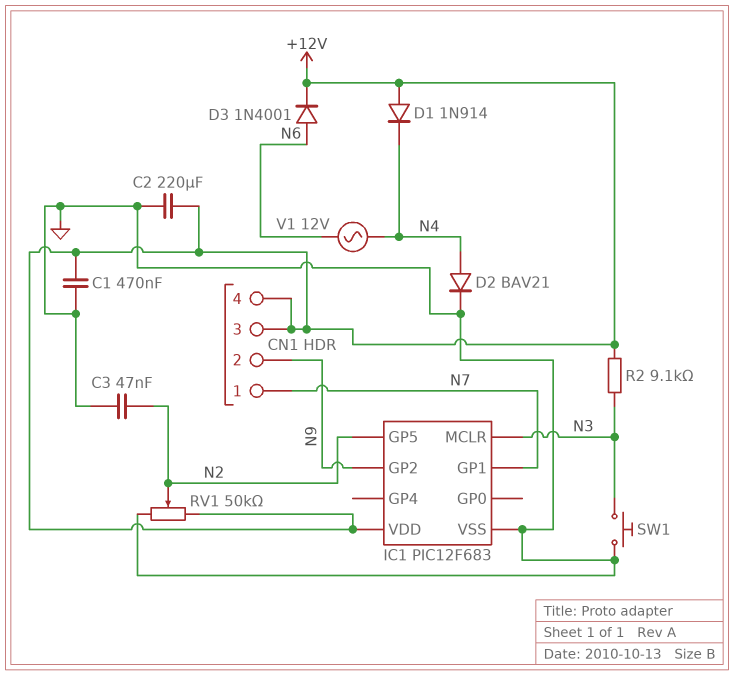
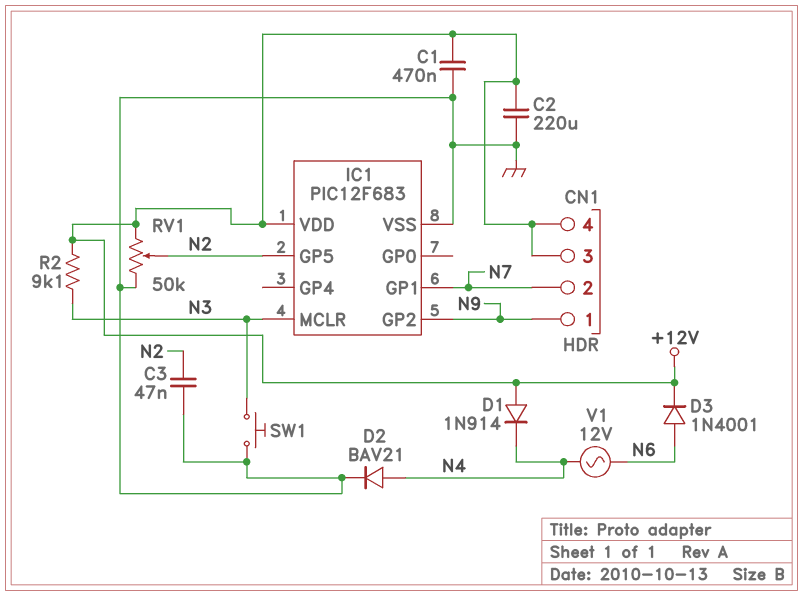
CN1 pin 1: N7 -> N9
CN1 pin 2: N9 -> N7

